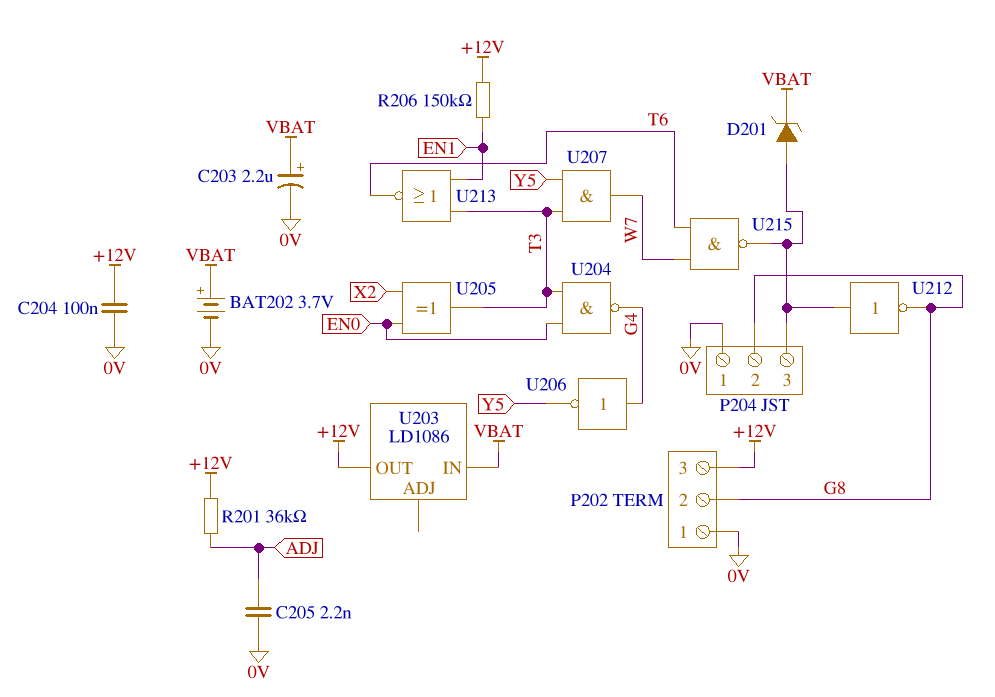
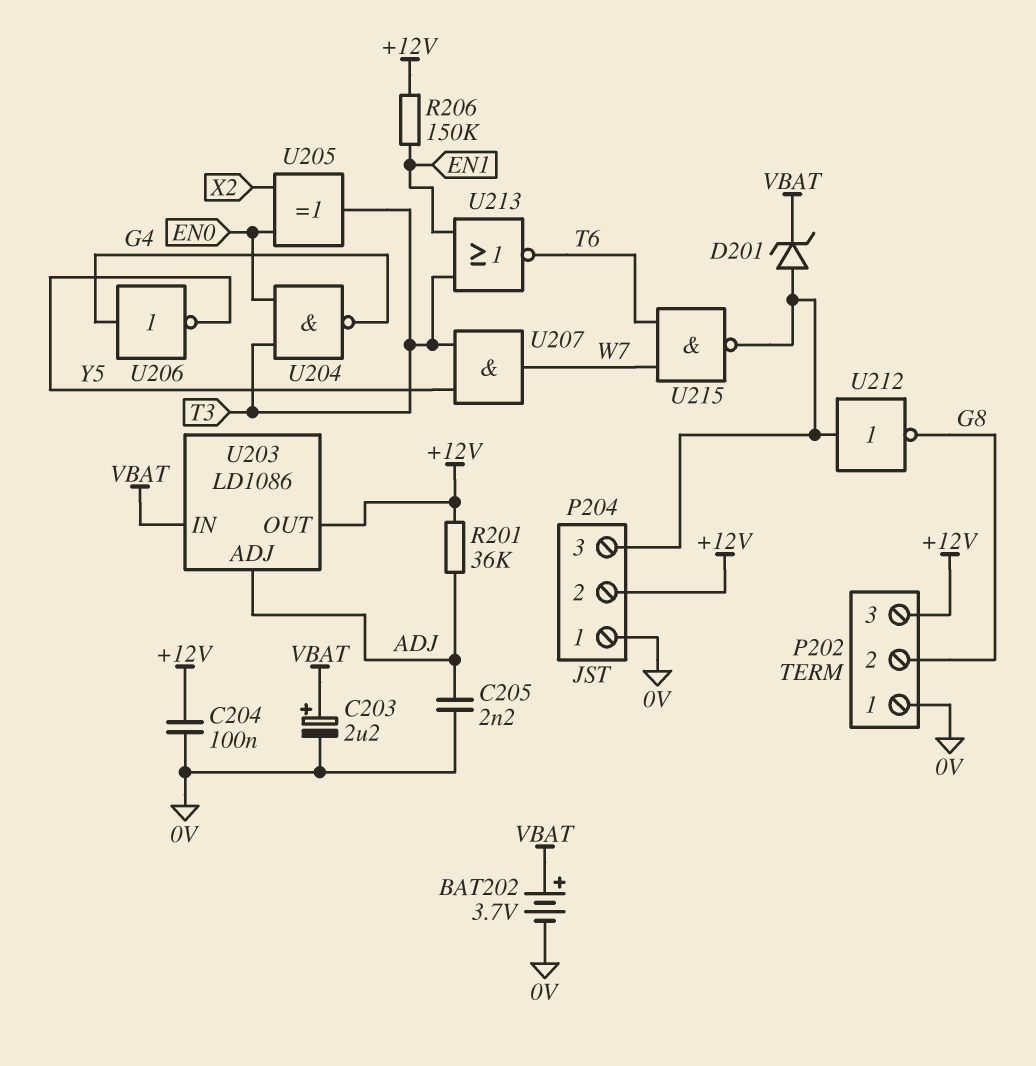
P204 pin 2: G8 -> +12V
U203 pin ADJ: none -> ADJ

